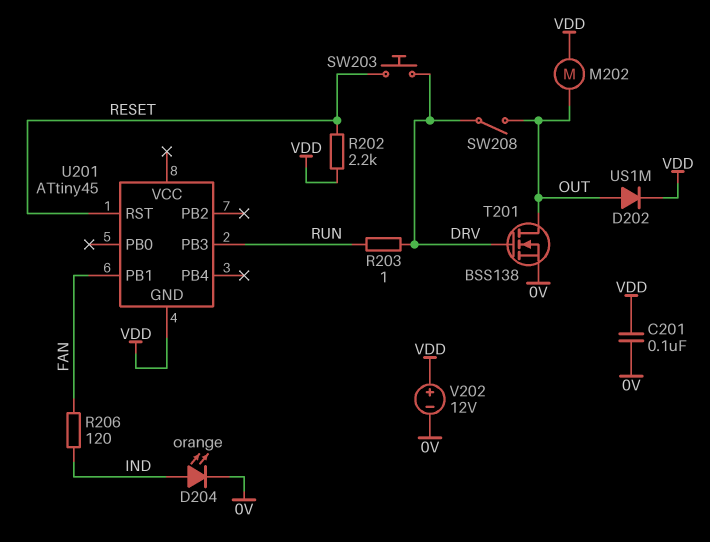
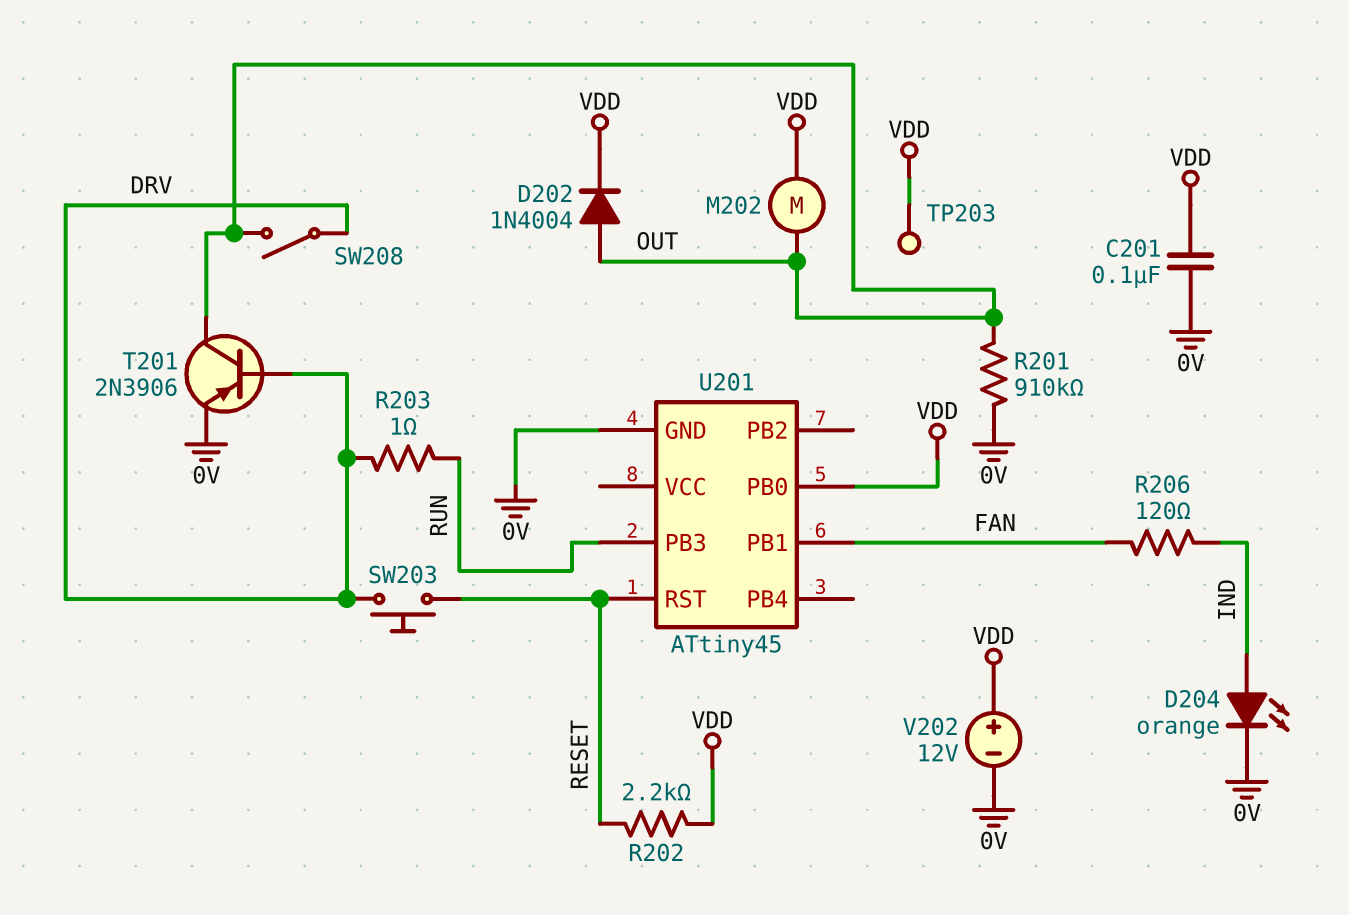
D202: diode US1M (A OUT, K VDD) -> diode 1N4004 (A OUT, K VDD)
R201: none -> 910k (0V, OUT)
T201: NMOS BSS138 (G DRV, D OUT, S 0V) -> PNP 2N3906 (B DRV, C OUT, E 0V)
TP203: none -> test point (VDD)
U201 pin GND: VDD -> 0V
U201 pin PB0: none -> VDD

